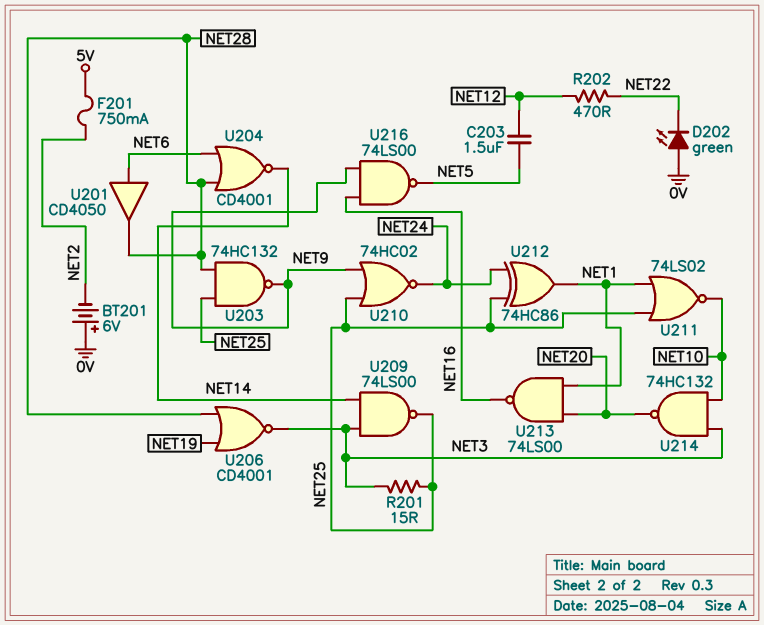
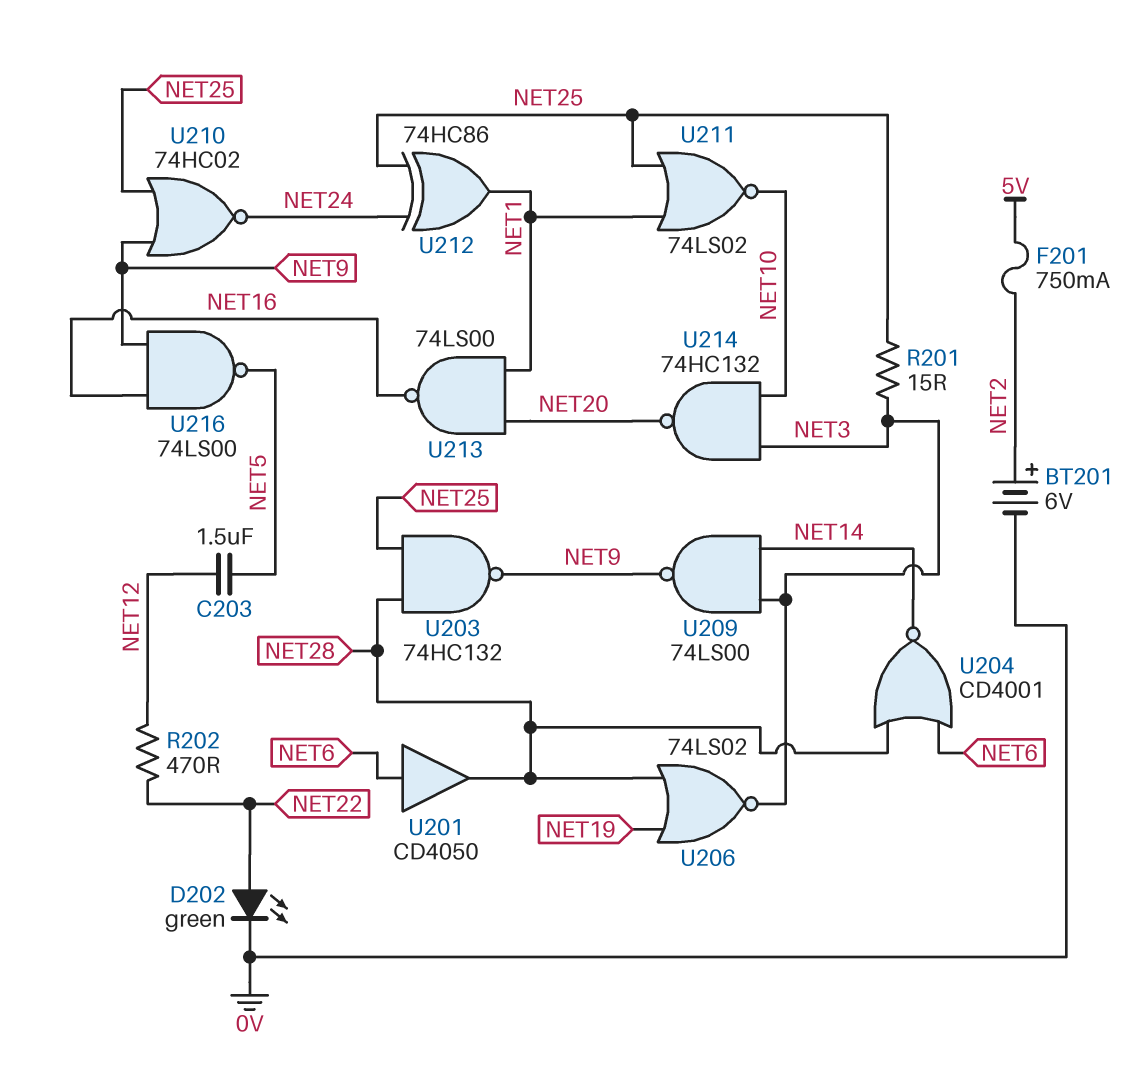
BT201: 6V (plus 0V, minus NET2) -> 6V (plus NET2, minus 0V)
D202: LED green (A 0V, K NET22) -> LED green (A NET22, K 0V)
U206: NOR CD4001 (in NET19, in NET28, out NET3) -> NOR 74LS02 (in NET19, in NET28, out NET3)
U209: NAND 74LS00 (in NET3, in NET14, out NET25) -> NAND 74LS00 (in NET3, in NET14, out NET9)

